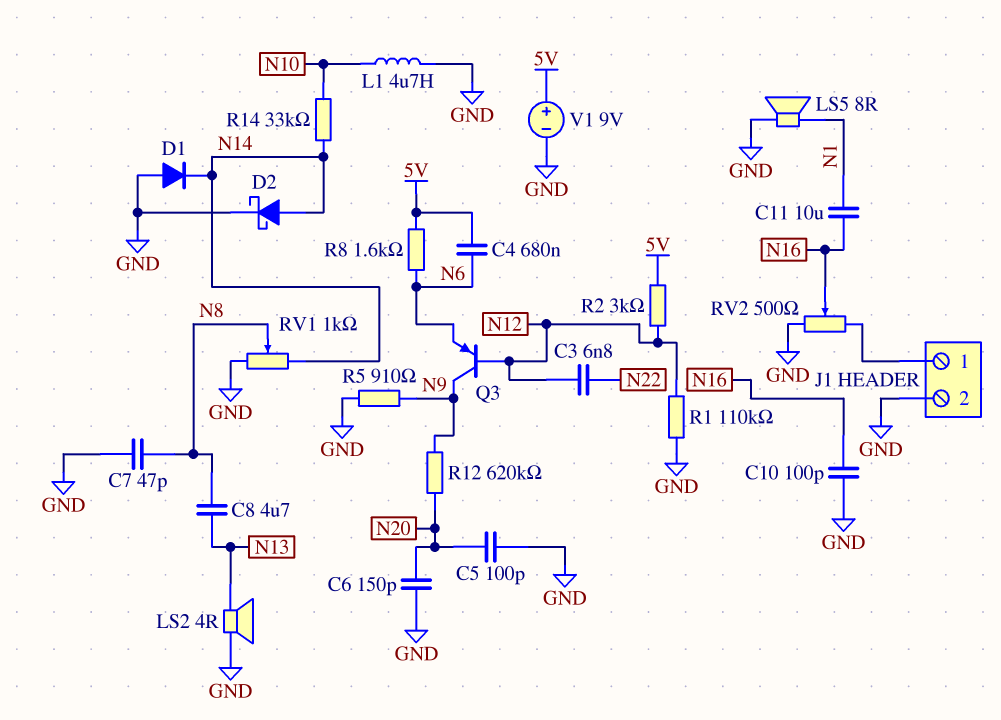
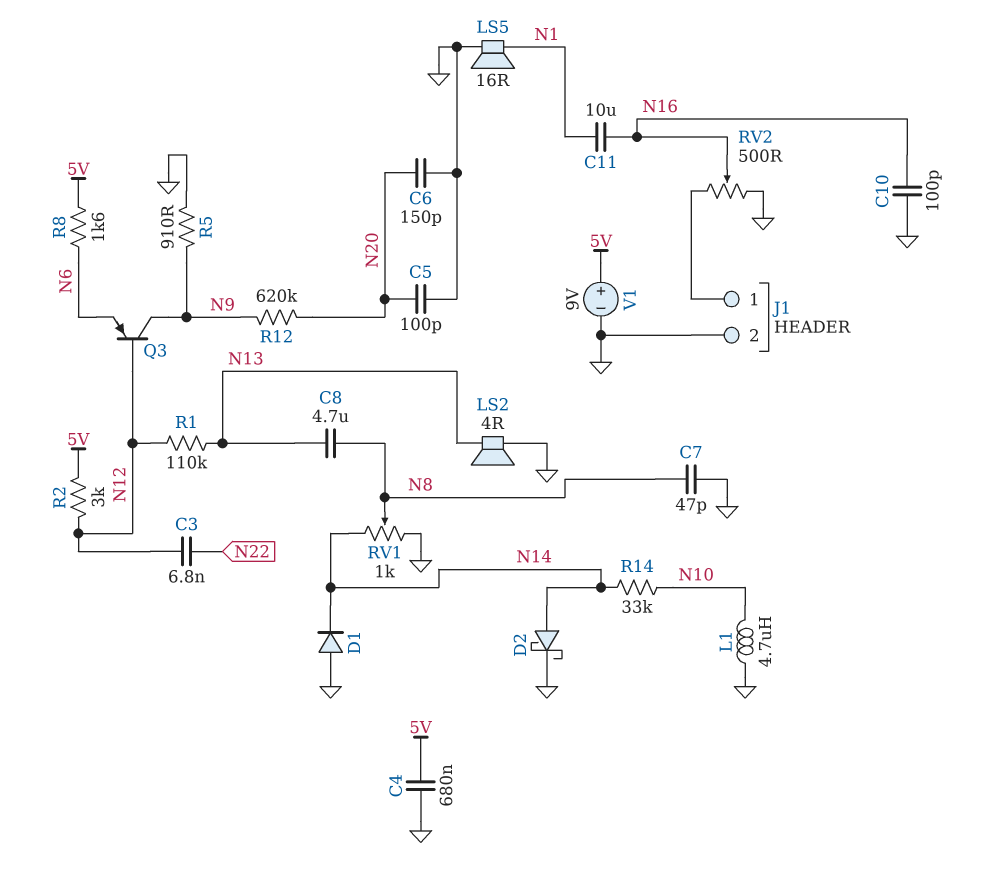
C4: 680nF (5V, N6) -> 680nF (5V, GND)
LS5: speaker 8R (GND, N1) -> speaker 16R (GND, N1)
R1: 110k (GND, N12) -> 110k (N12, N13)

